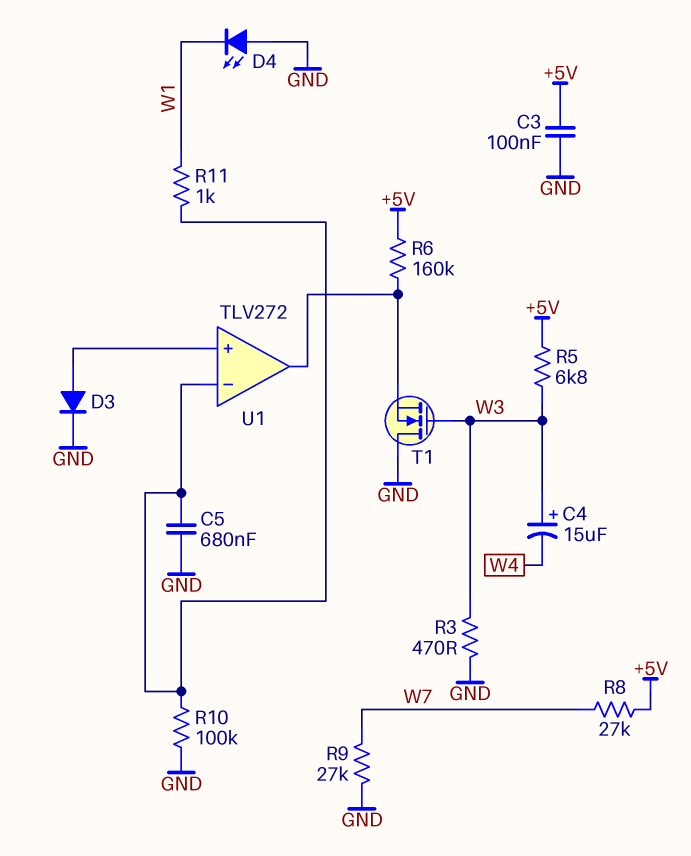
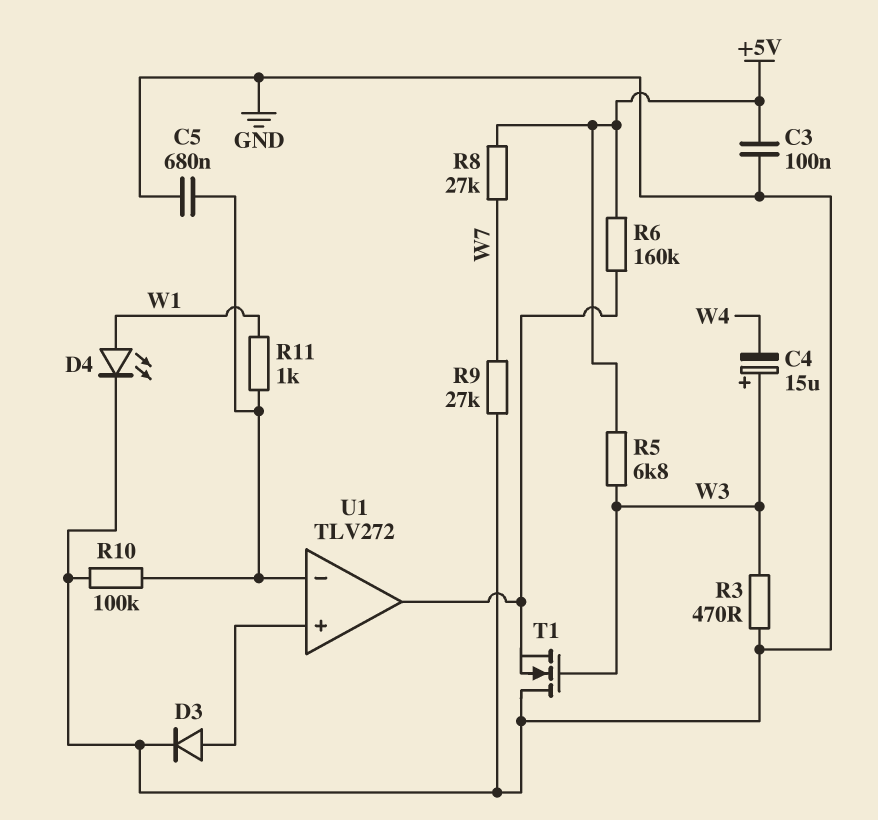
D4: LED (A GND, K W1) -> LED (A W1, K GND)

